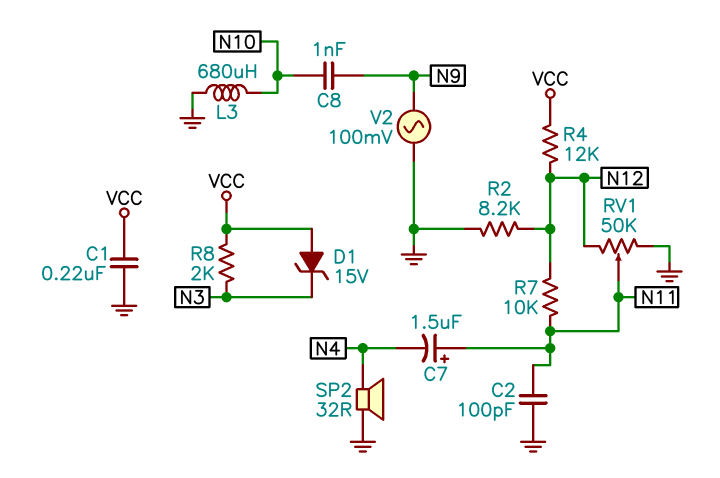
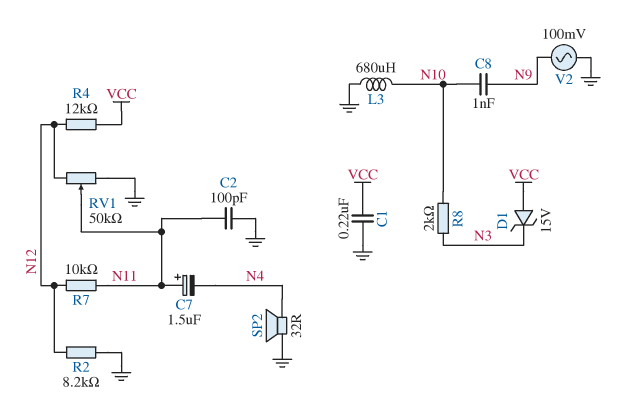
R8: 2k (N3, VCC) -> 2k (N3, N10)

